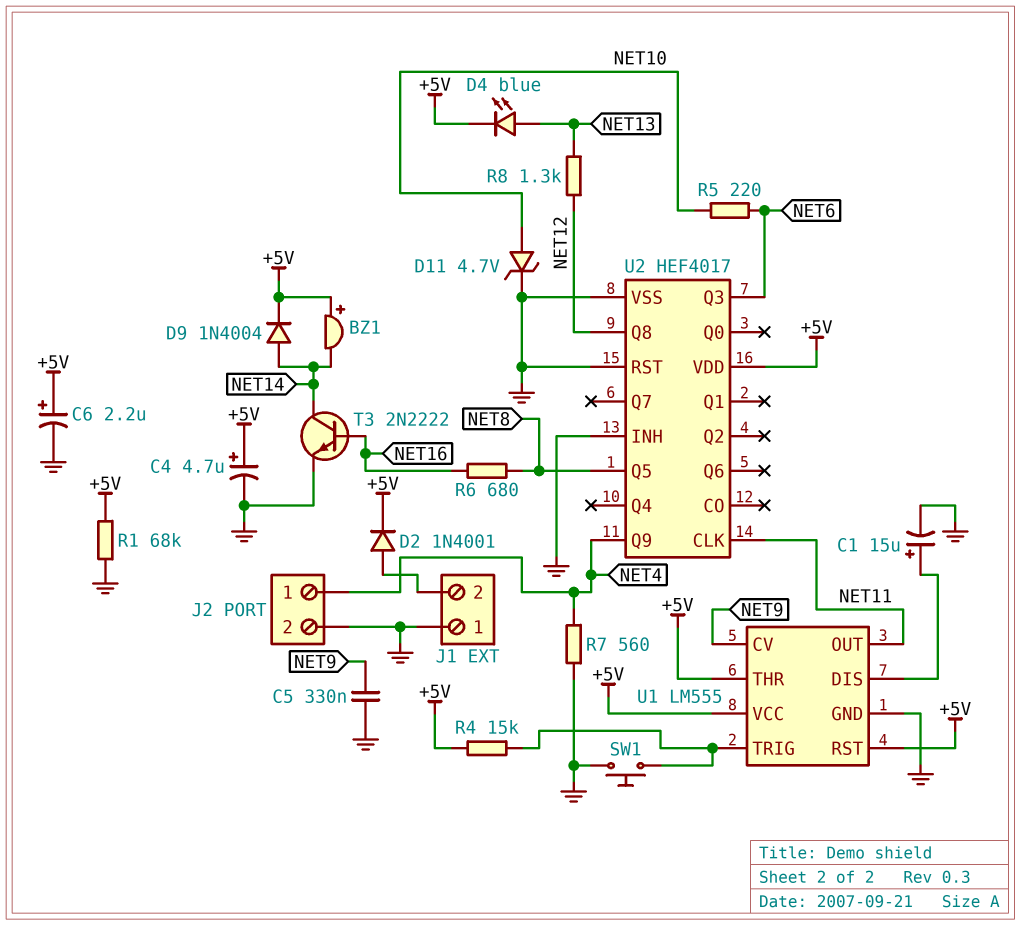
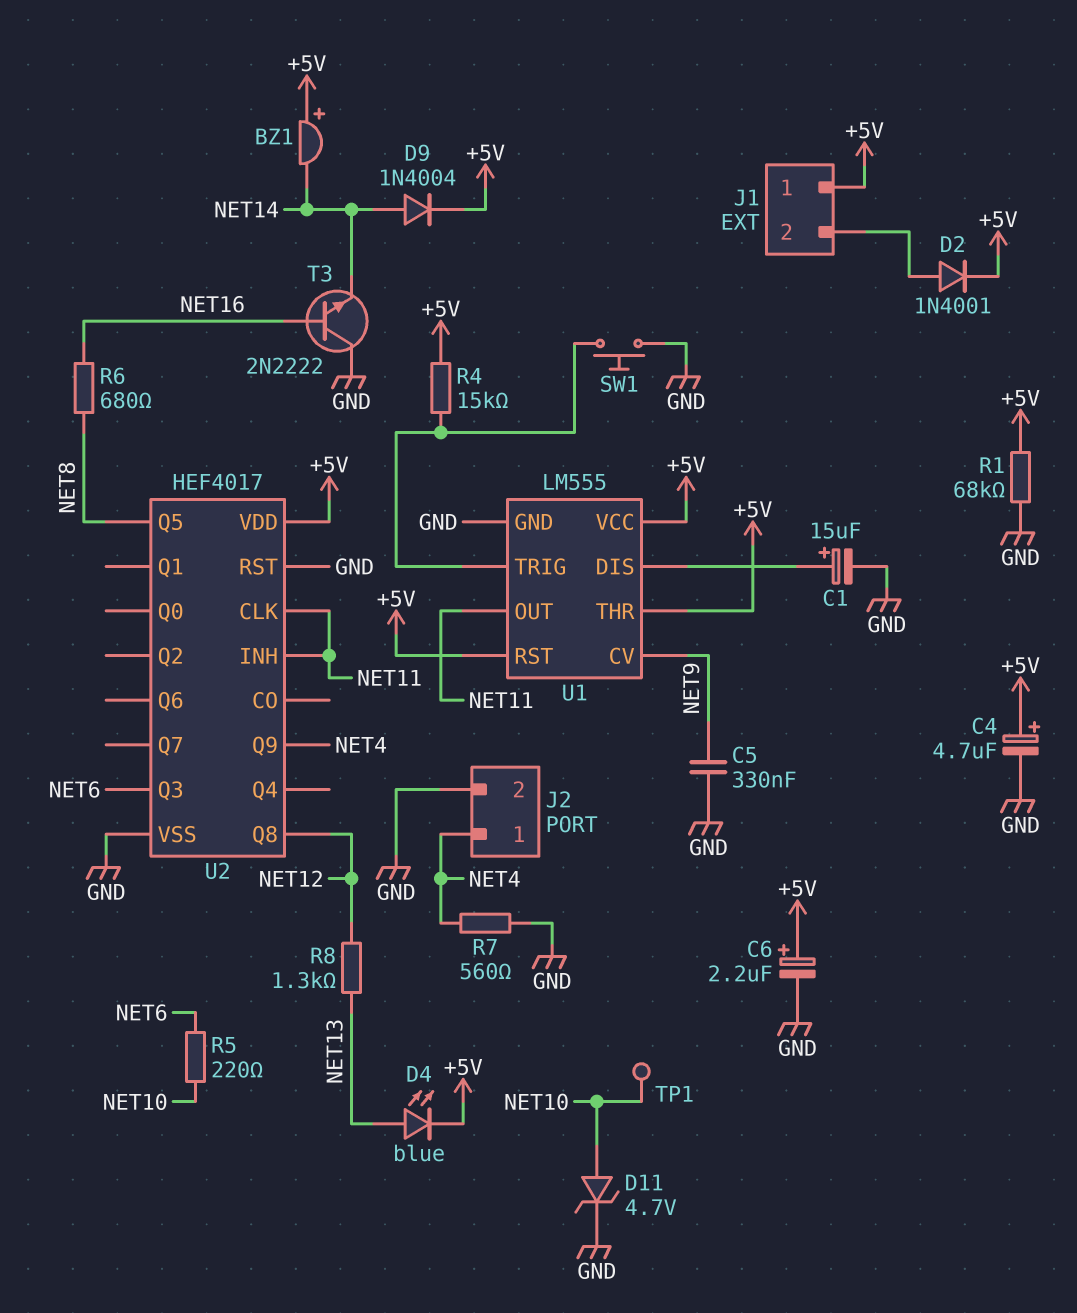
J1 pin 1: GND -> +5V
T3: NPN 2N2222 (B NET16, C NET14, E GND) -> NPN 2N2222 (B NET16, C GND, E NET14)
TP1: none -> test point (NET10)
U2 pin INH: GND -> NET11

